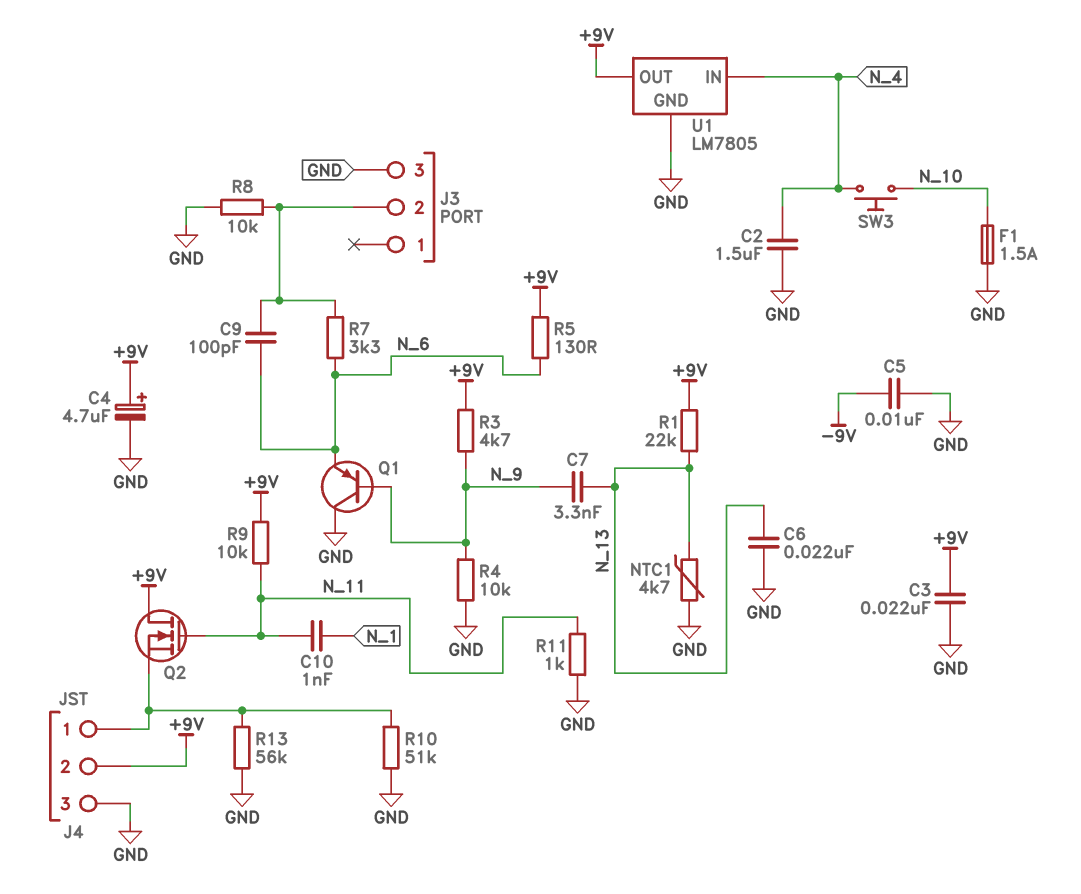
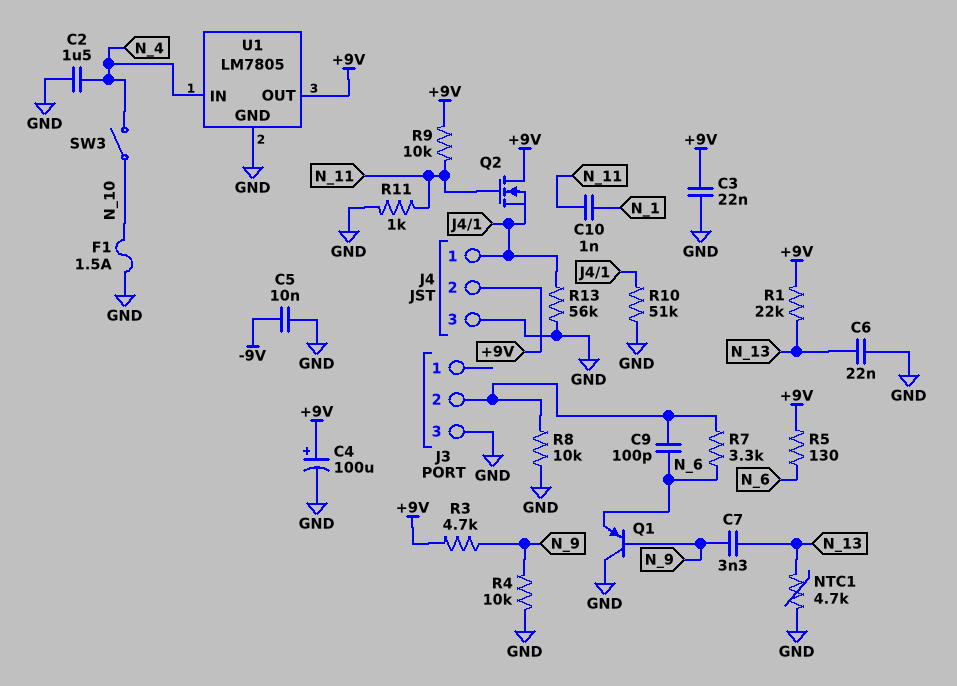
C4: 4.7uF (plus +9V, minus GND) -> 100uF (plus +9V, minus GND)
SW3: button (N_4, N_10) -> switch (N_4, N_10)

